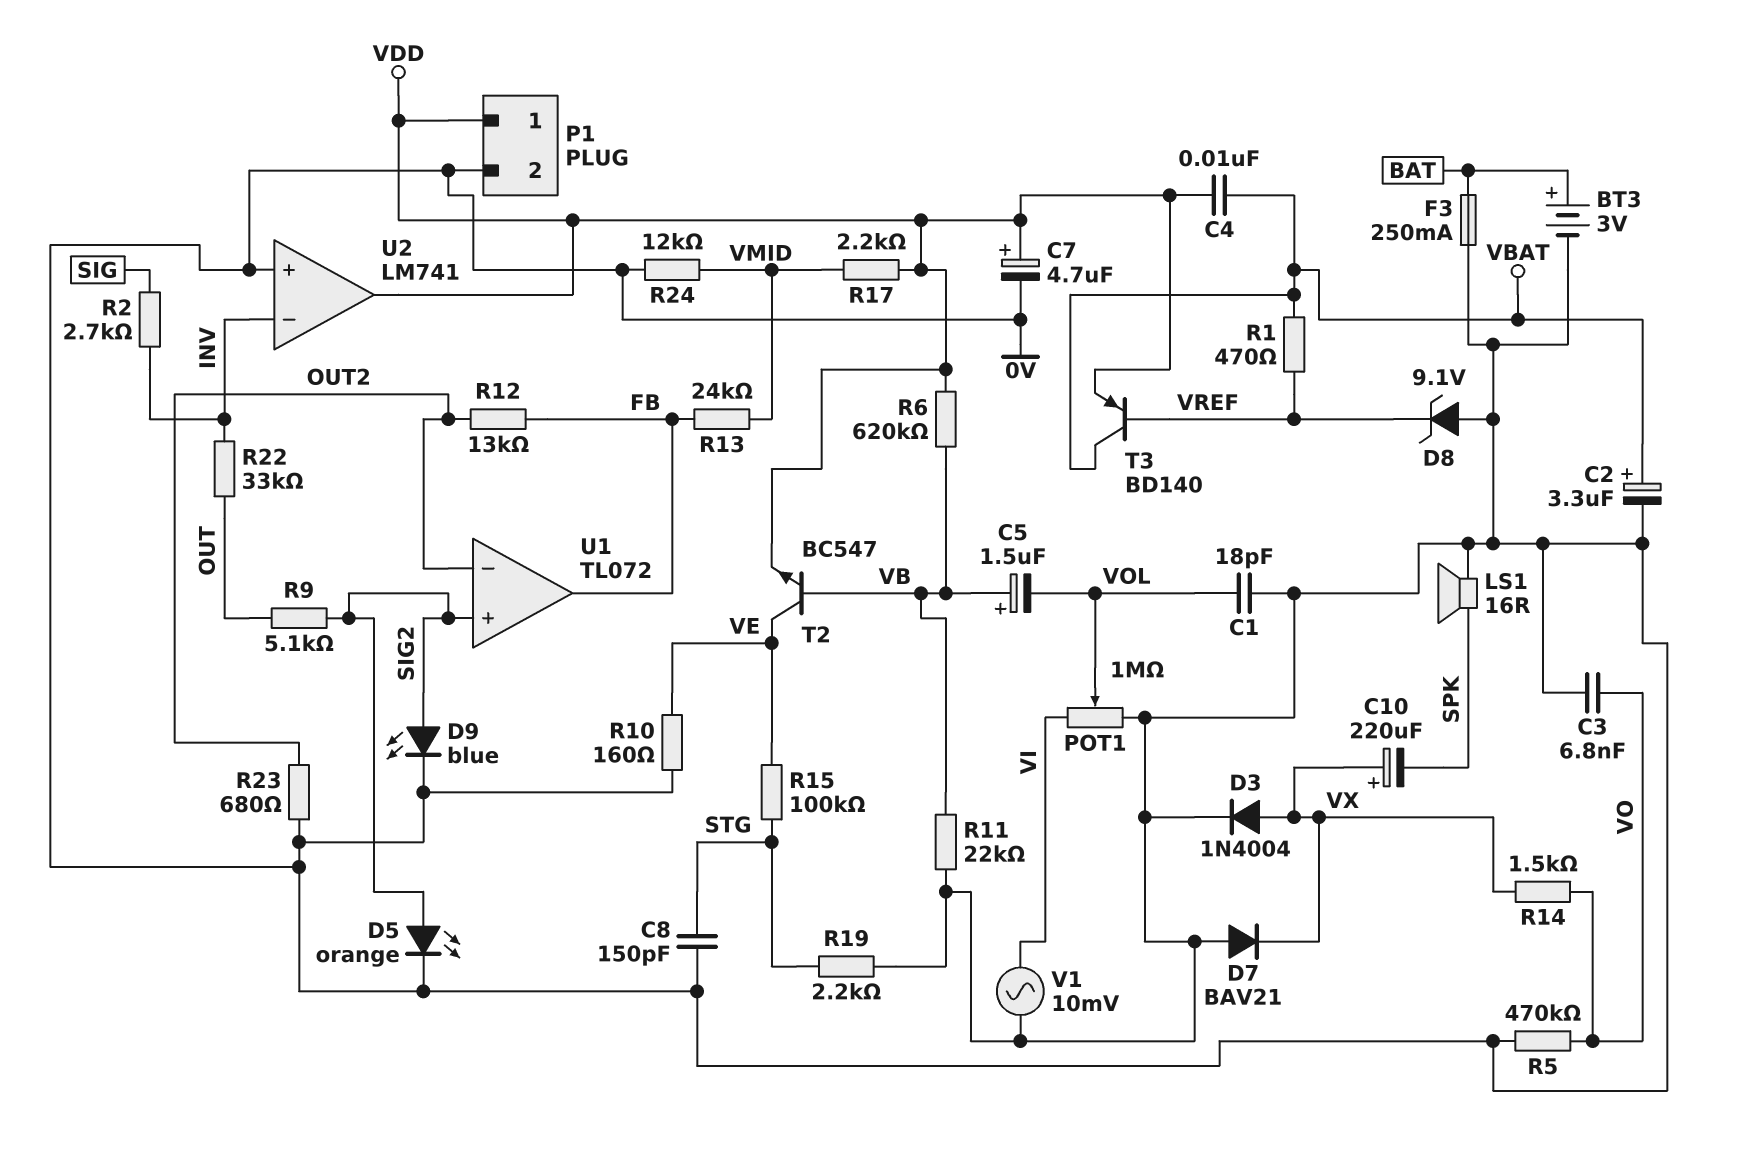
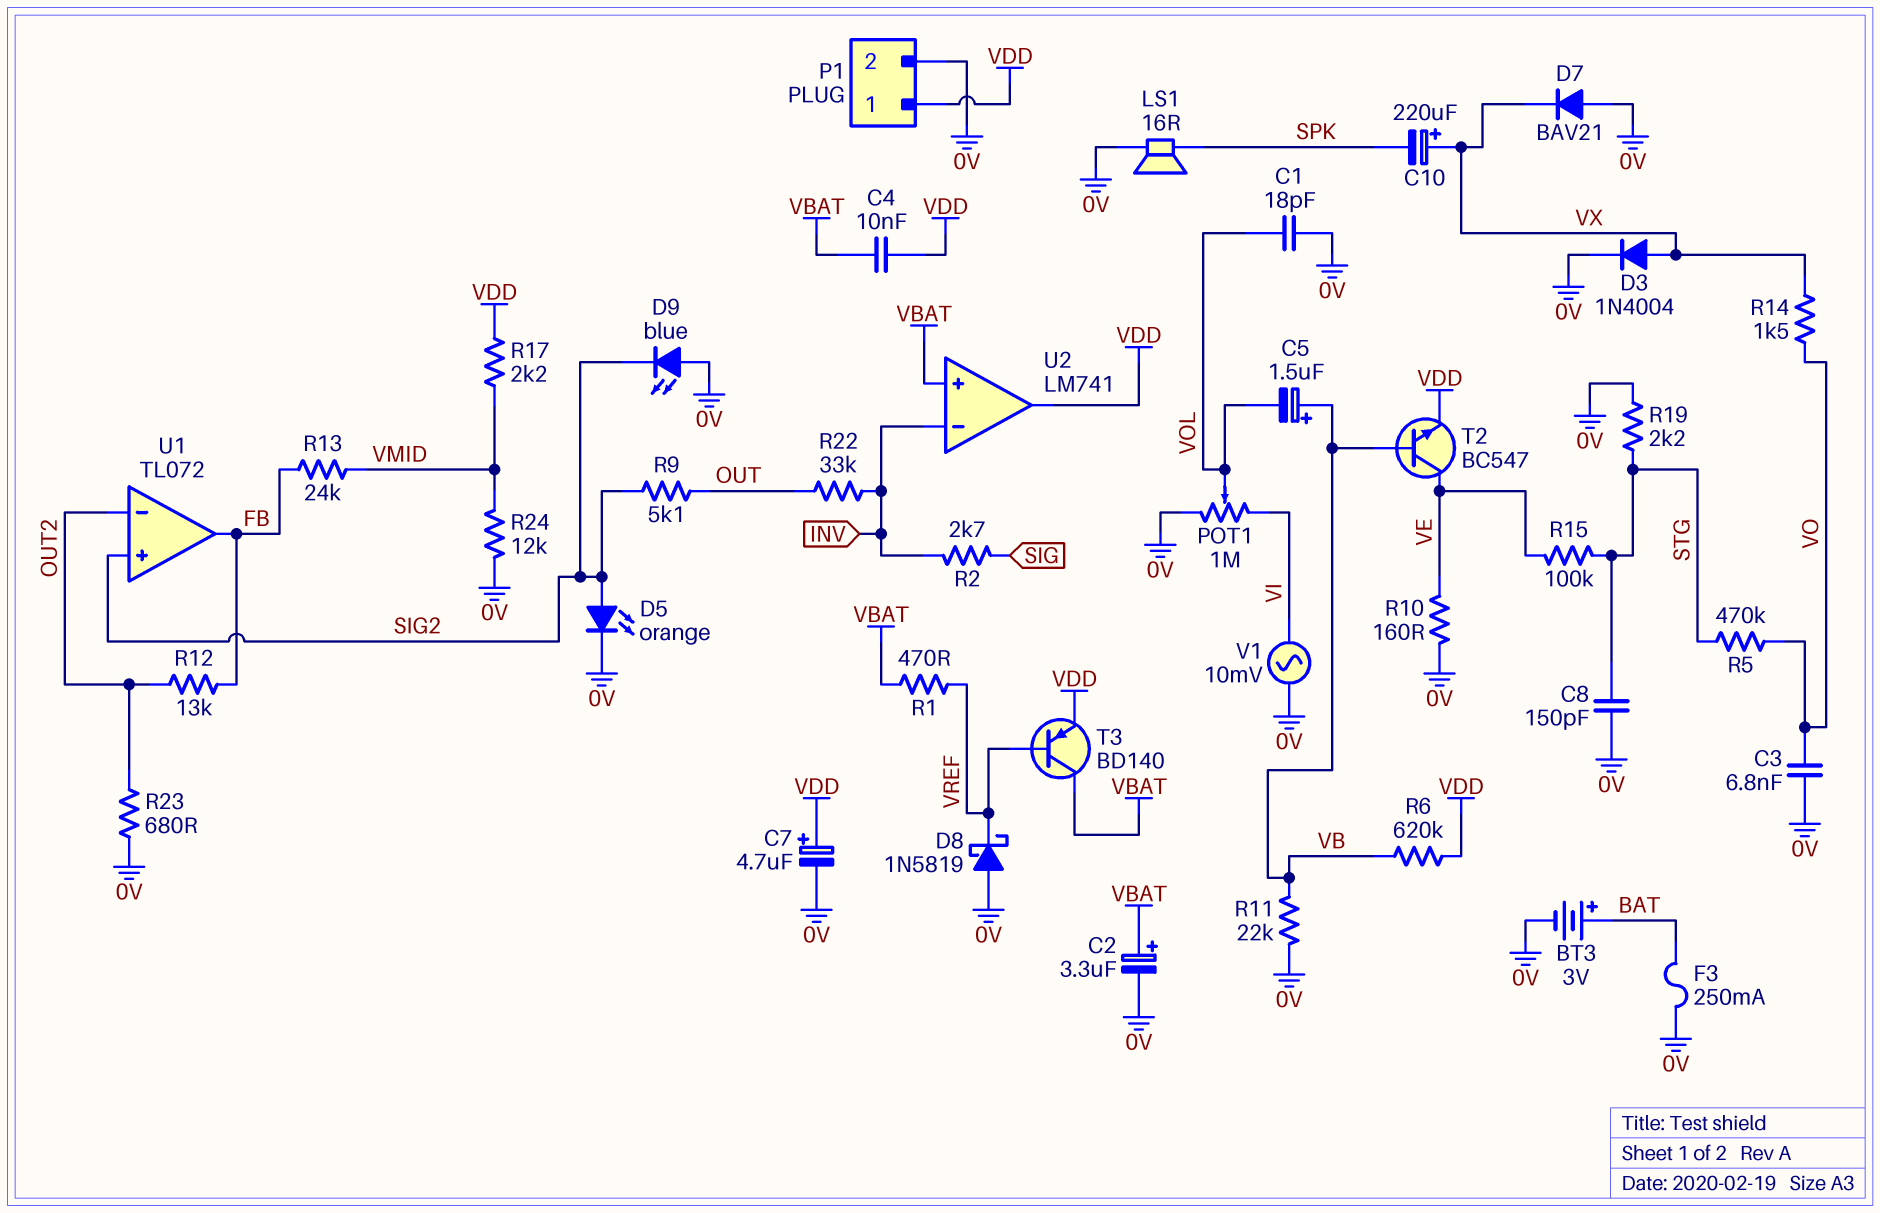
D8: zener 9.1V (A 0V, K VREF) -> schottky 1N5819 (A 0V, K VREF)
D9: LED blue (A SIG2, K 0V) -> LED blue (A 0V, K SIG2)
R5: 470k (0V, VO) -> 470k (STG, VO)
U2 pin in+: 0V -> VBAT

